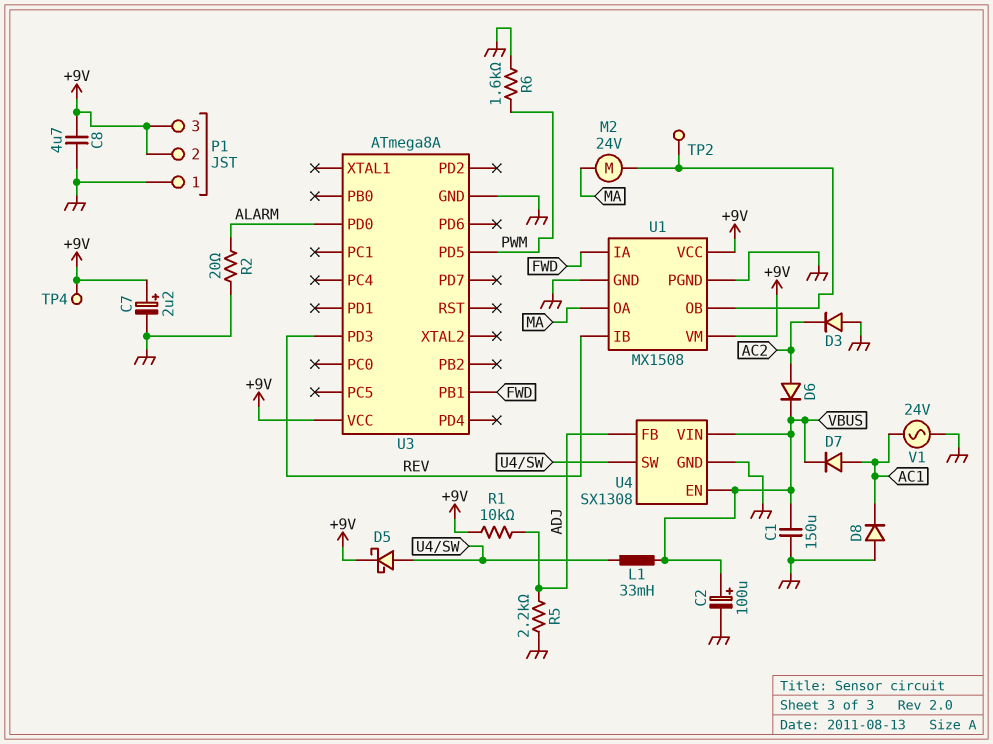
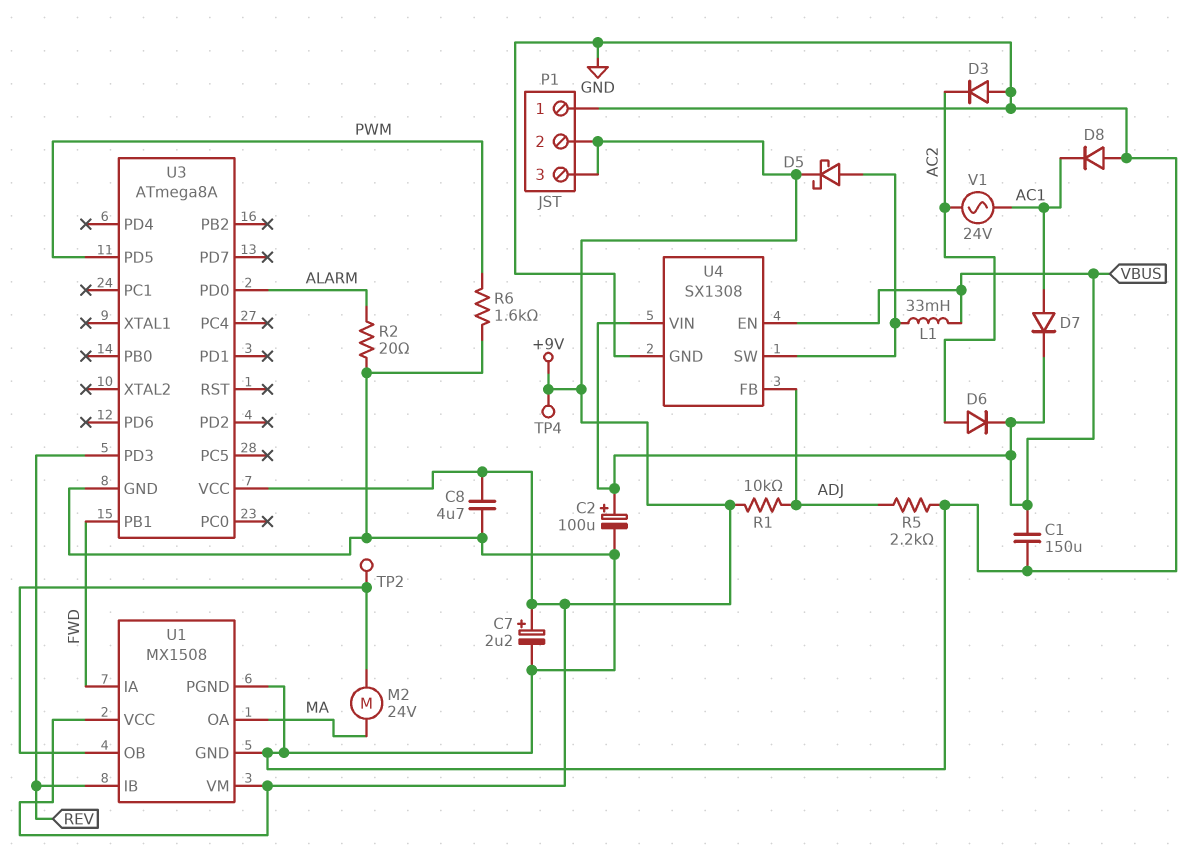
V1: AC 24V (AC1, GND) -> AC 24V (AC1, AC2)

